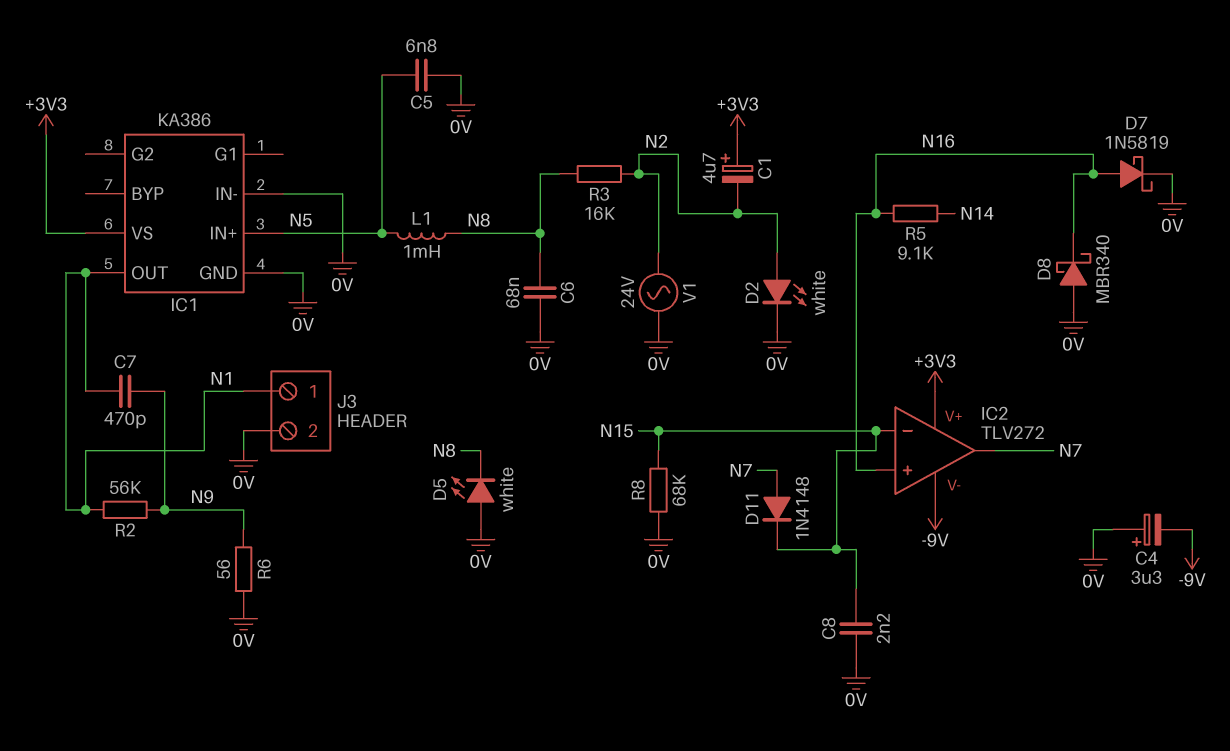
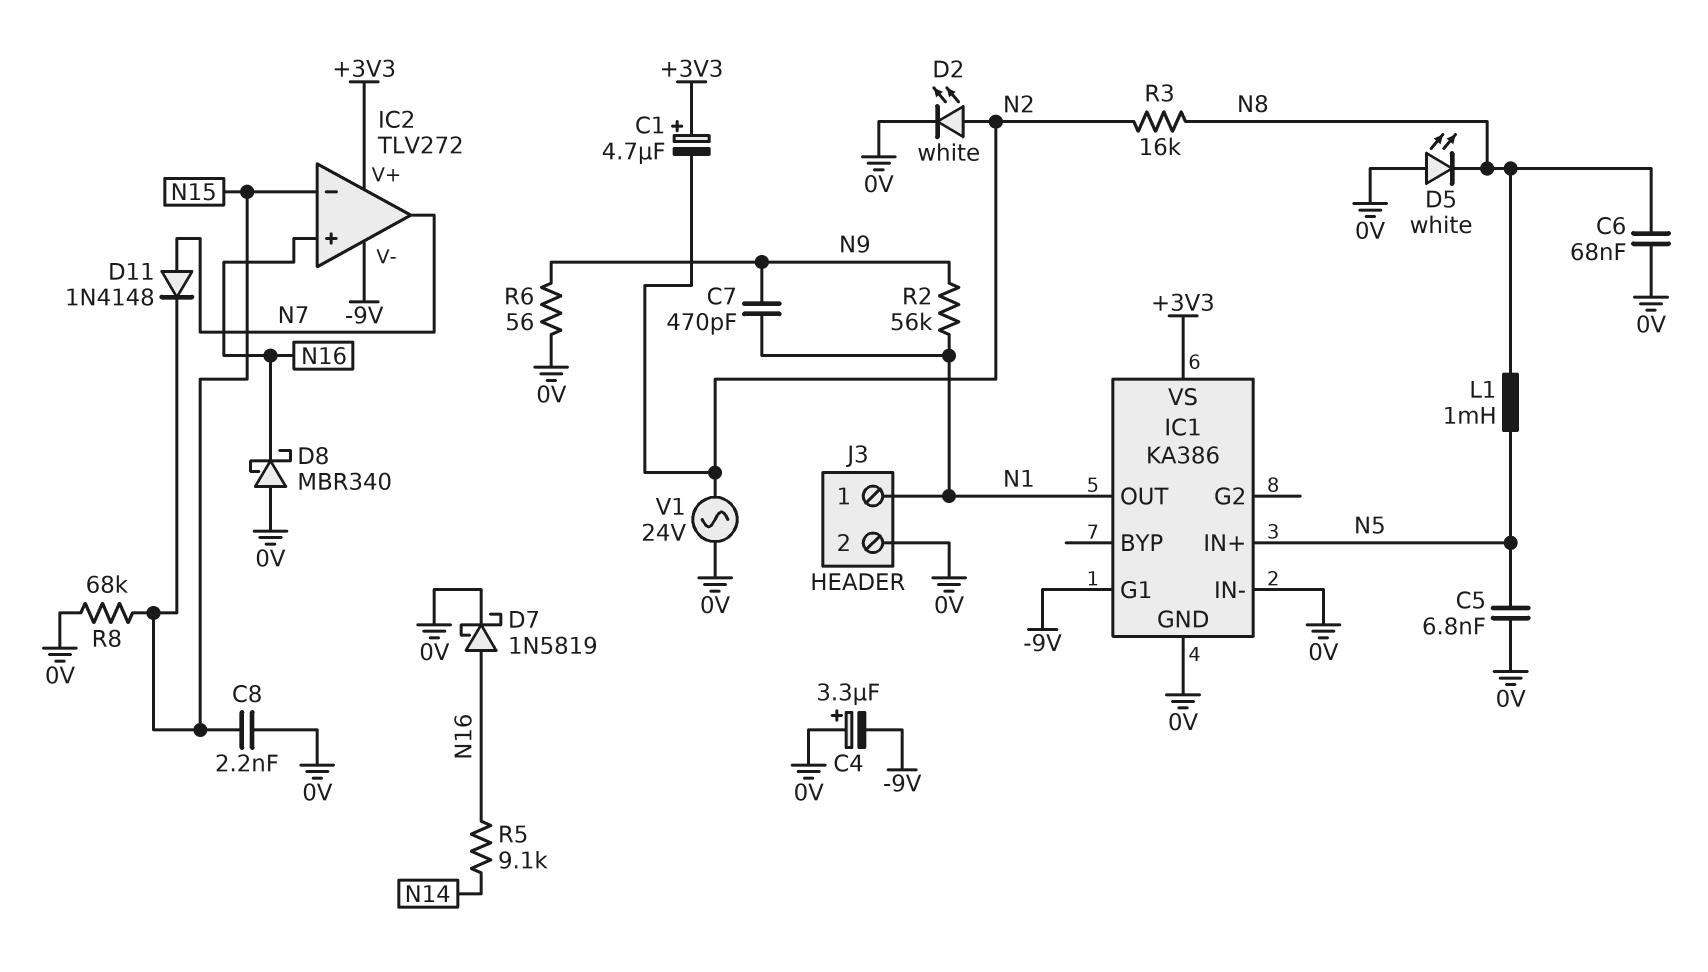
IC1 pin G1: none -> -9V

